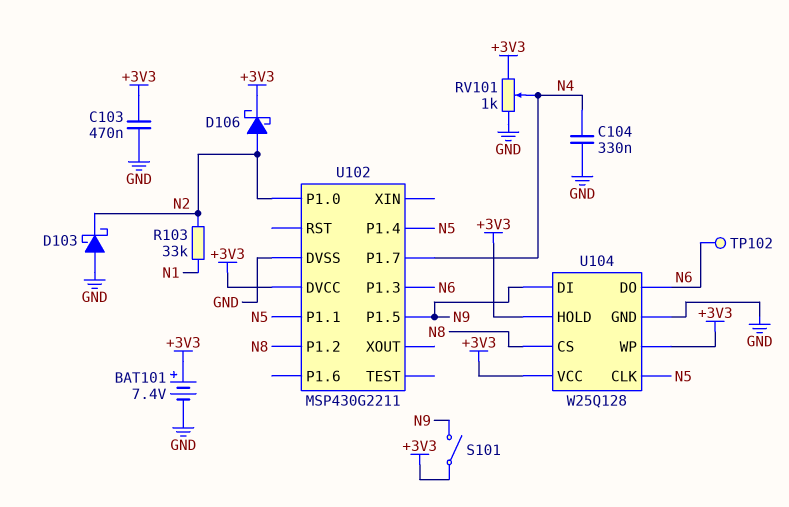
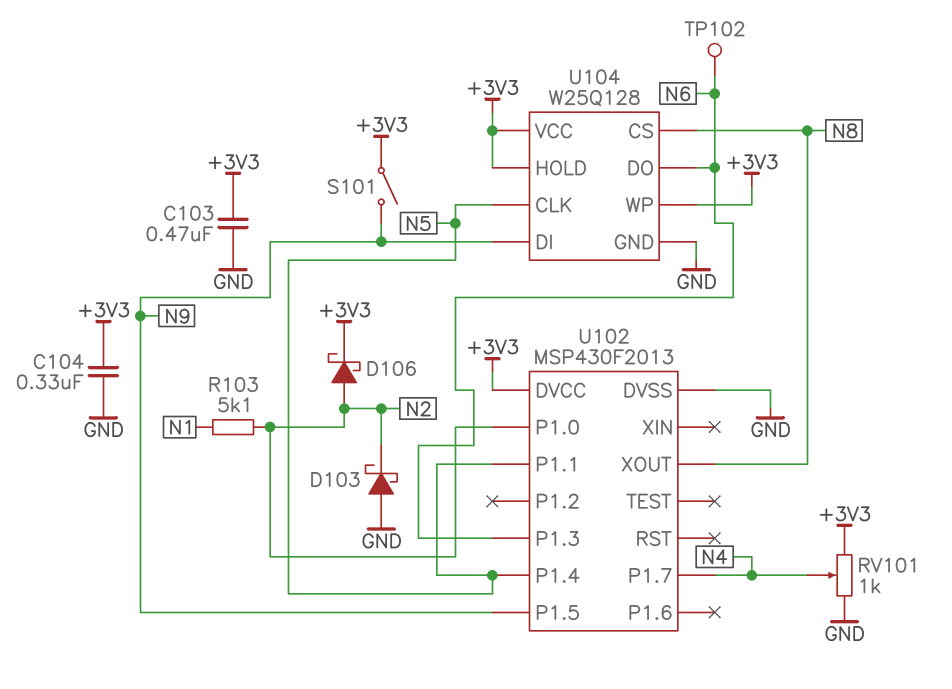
BAT101: 7.4V (plus +3V3, minus GND) -> none
C104: 330nF (GND, N4) -> 330nF (+3V3, GND)
R103: 33k (N1, N2) -> 5.1k (N1, N2)
U102: MSP430G2211 -> MSP430F2013
U102 pin P1.2: N8 -> none
U102 pin XOUT: none -> N8

